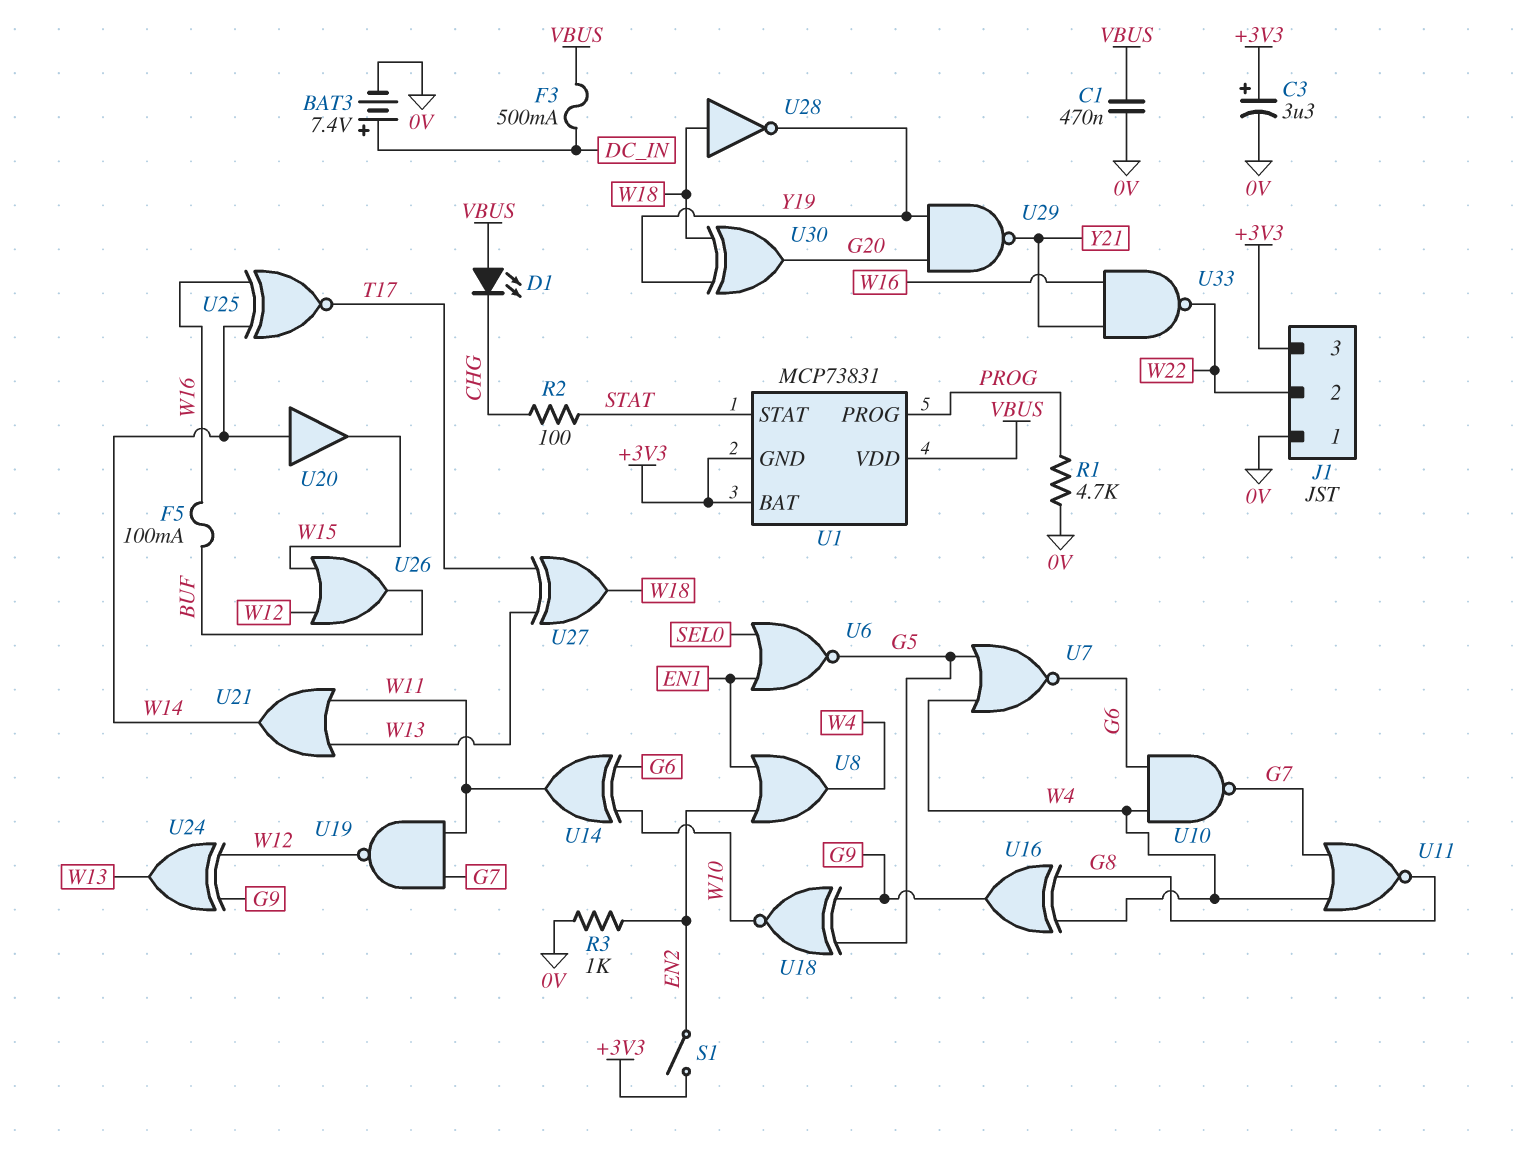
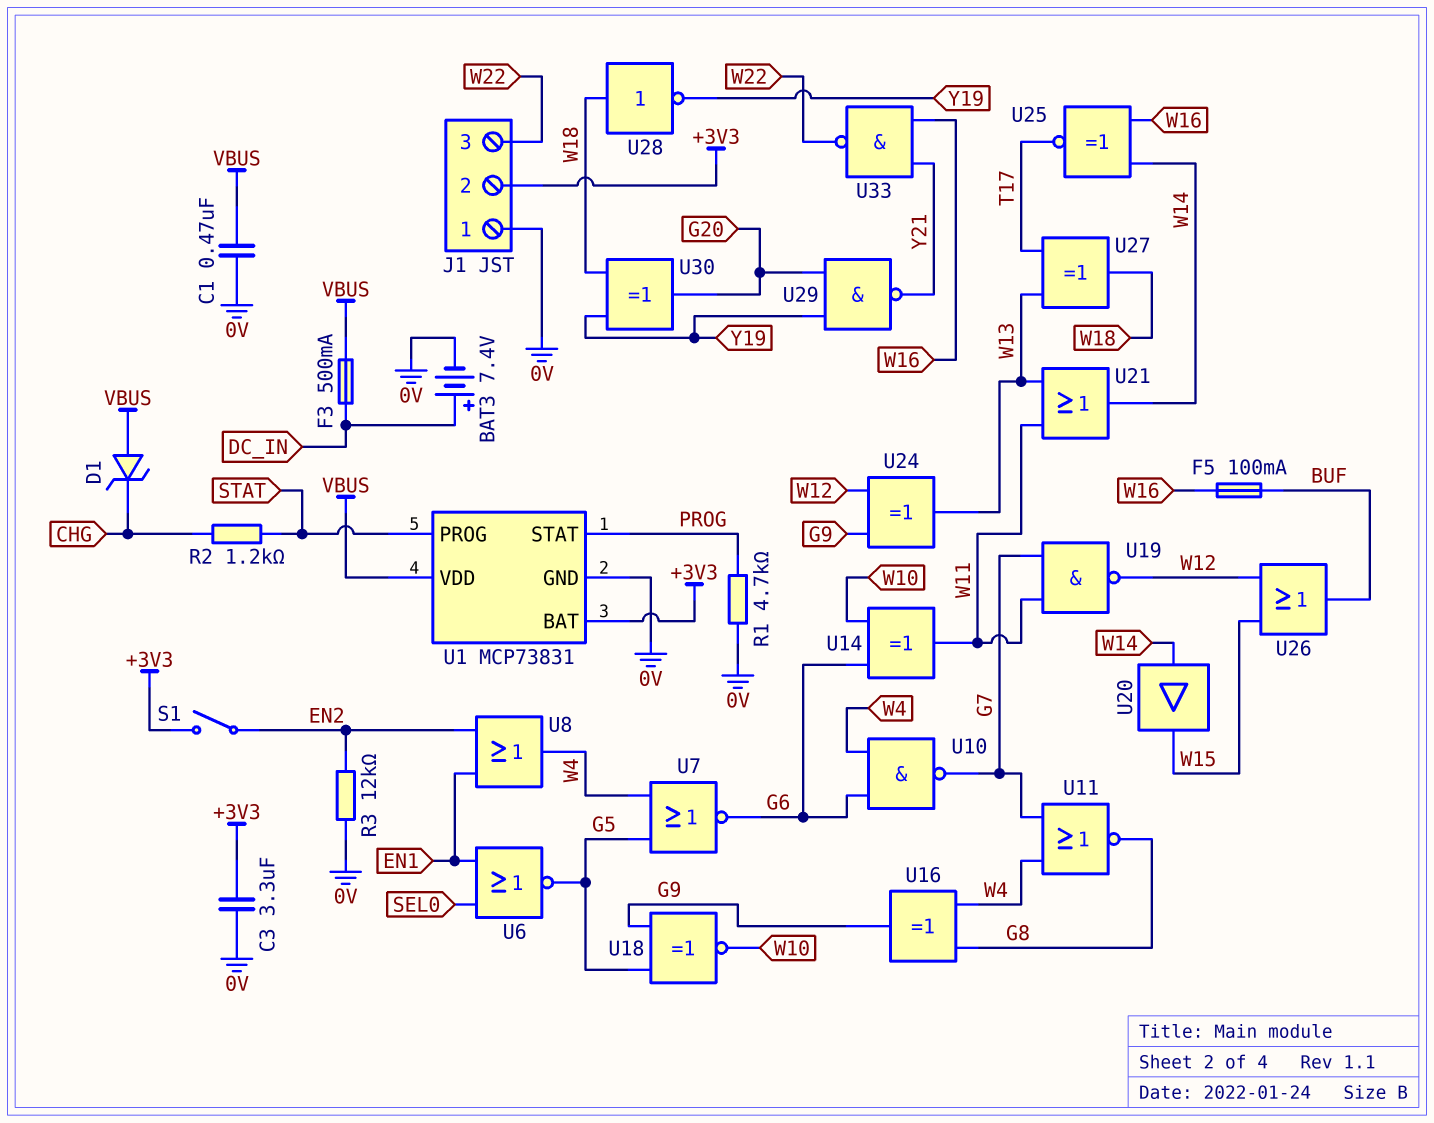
C3: 3.3uF (plus +3V3, minus 0V) -> 3.3uF (+3V3, 0V)
D1: LED (A VBUS, K CHG) -> zener (A VBUS, K CHG)
J1 pin 2: W22 -> +3V3
J1 pin 3: +3V3 -> W22
R2: 100 (CHG, STAT) -> 1.2k (CHG, STAT)
R3: 1k (0V, EN2) -> 12k (0V, EN2)
U1 pin GND: +3V3 -> 0V
U1 pin PROG: PROG -> STAT
U1 pin STAT: STAT -> PROG

